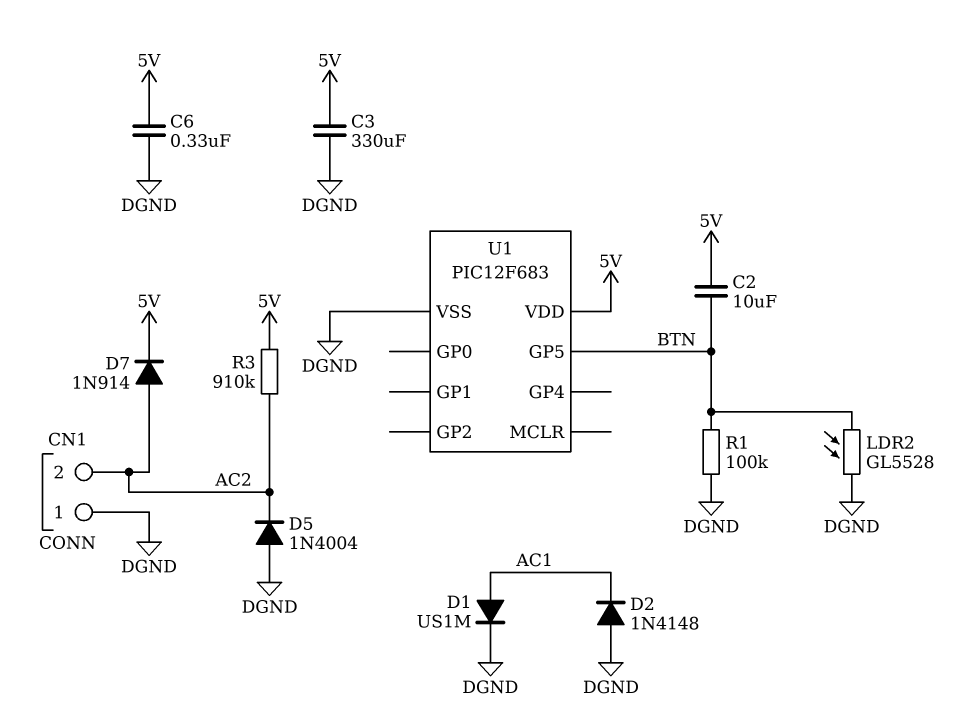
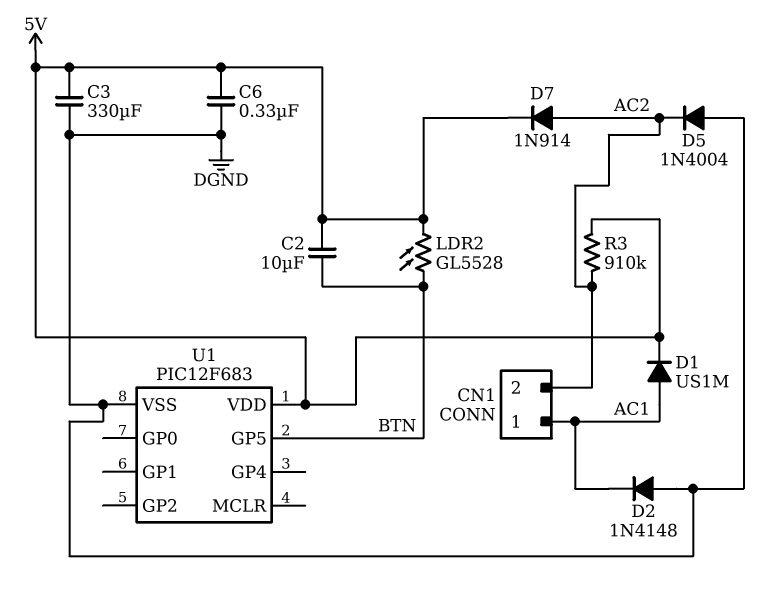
CN1 pin 1: DGND -> AC1
D1: diode US1M (A AC1, K DGND) -> diode US1M (A AC1, K 5V)
LDR2: GL5528 (BTN, DGND) -> GL5528 (5V, BTN)
R1: 100k (BTN, DGND) -> none

